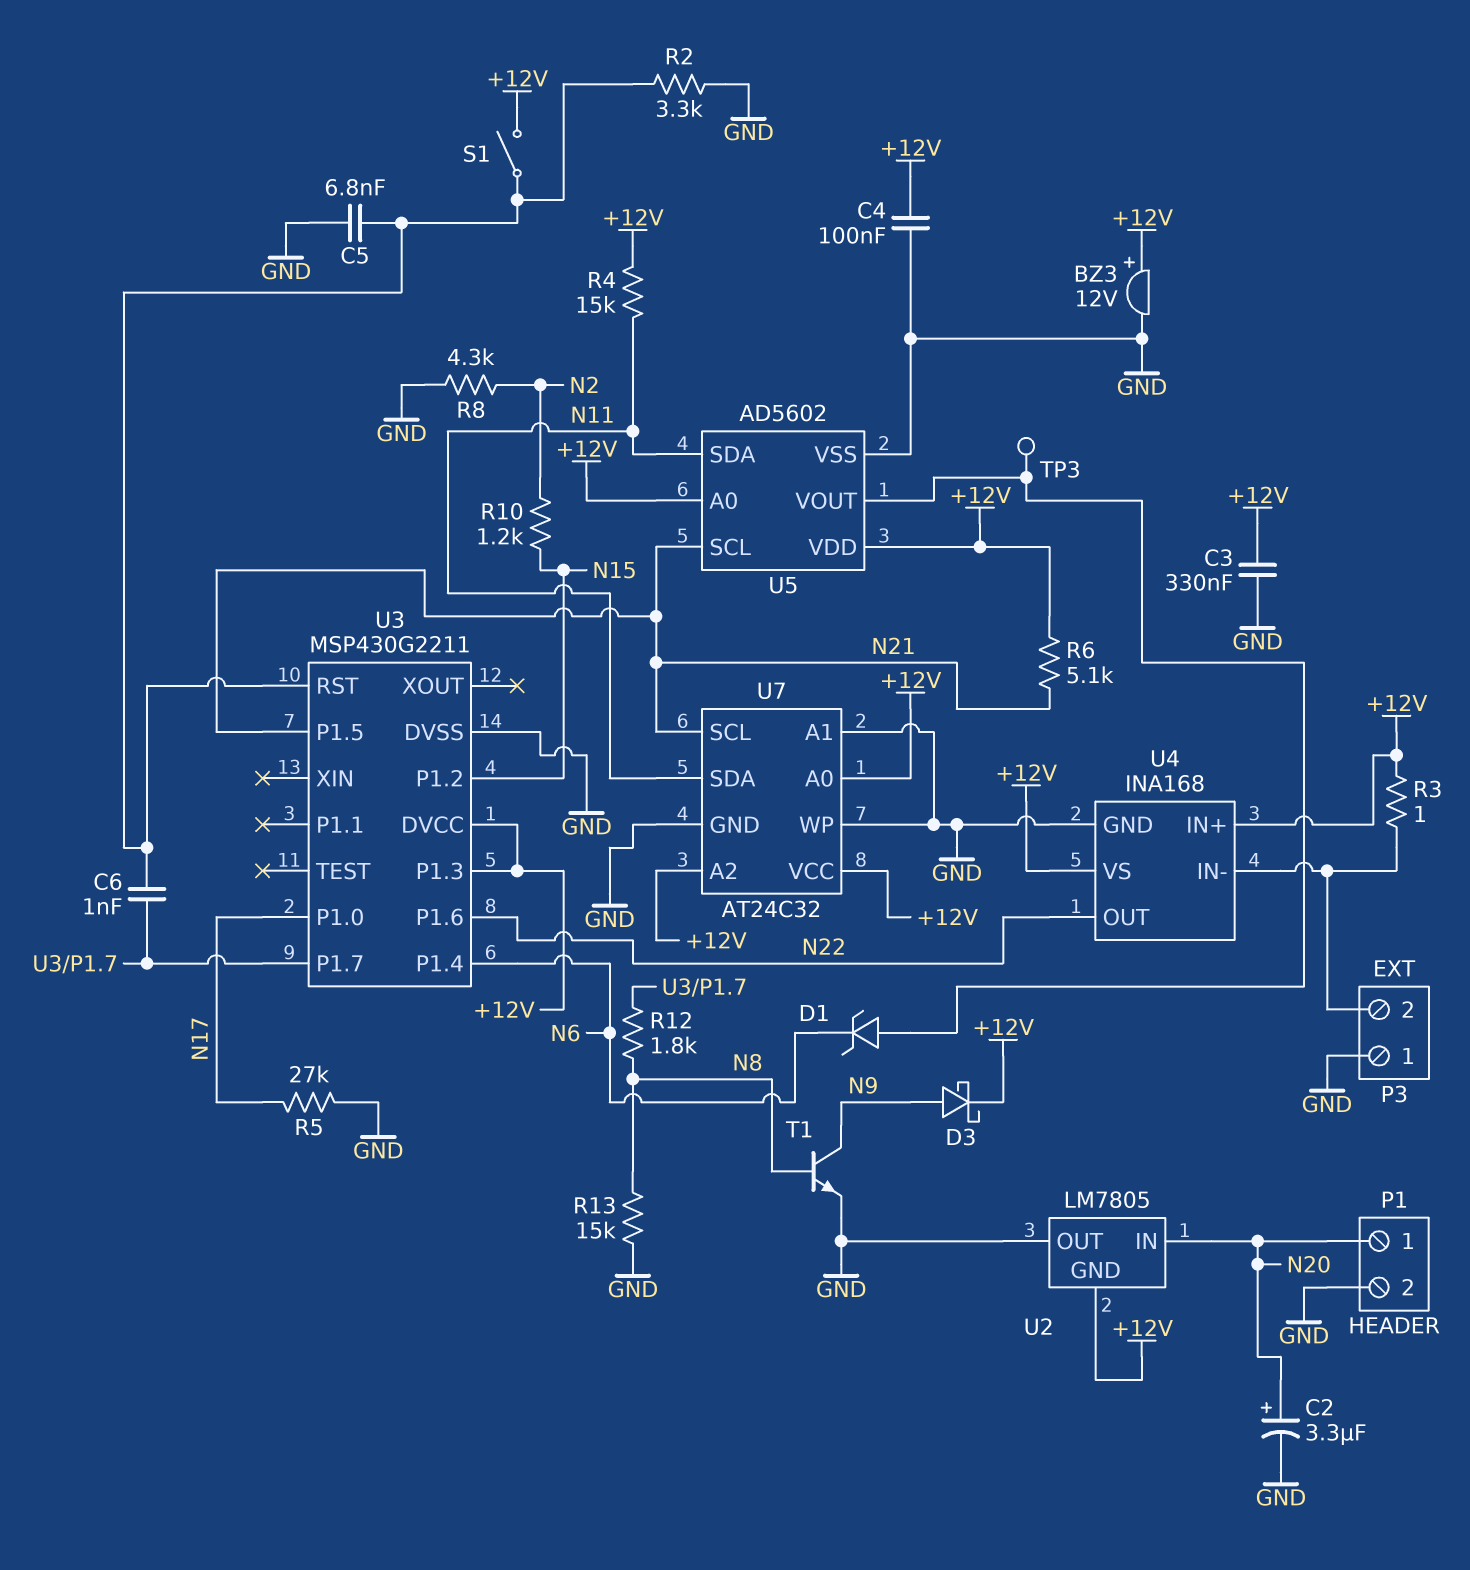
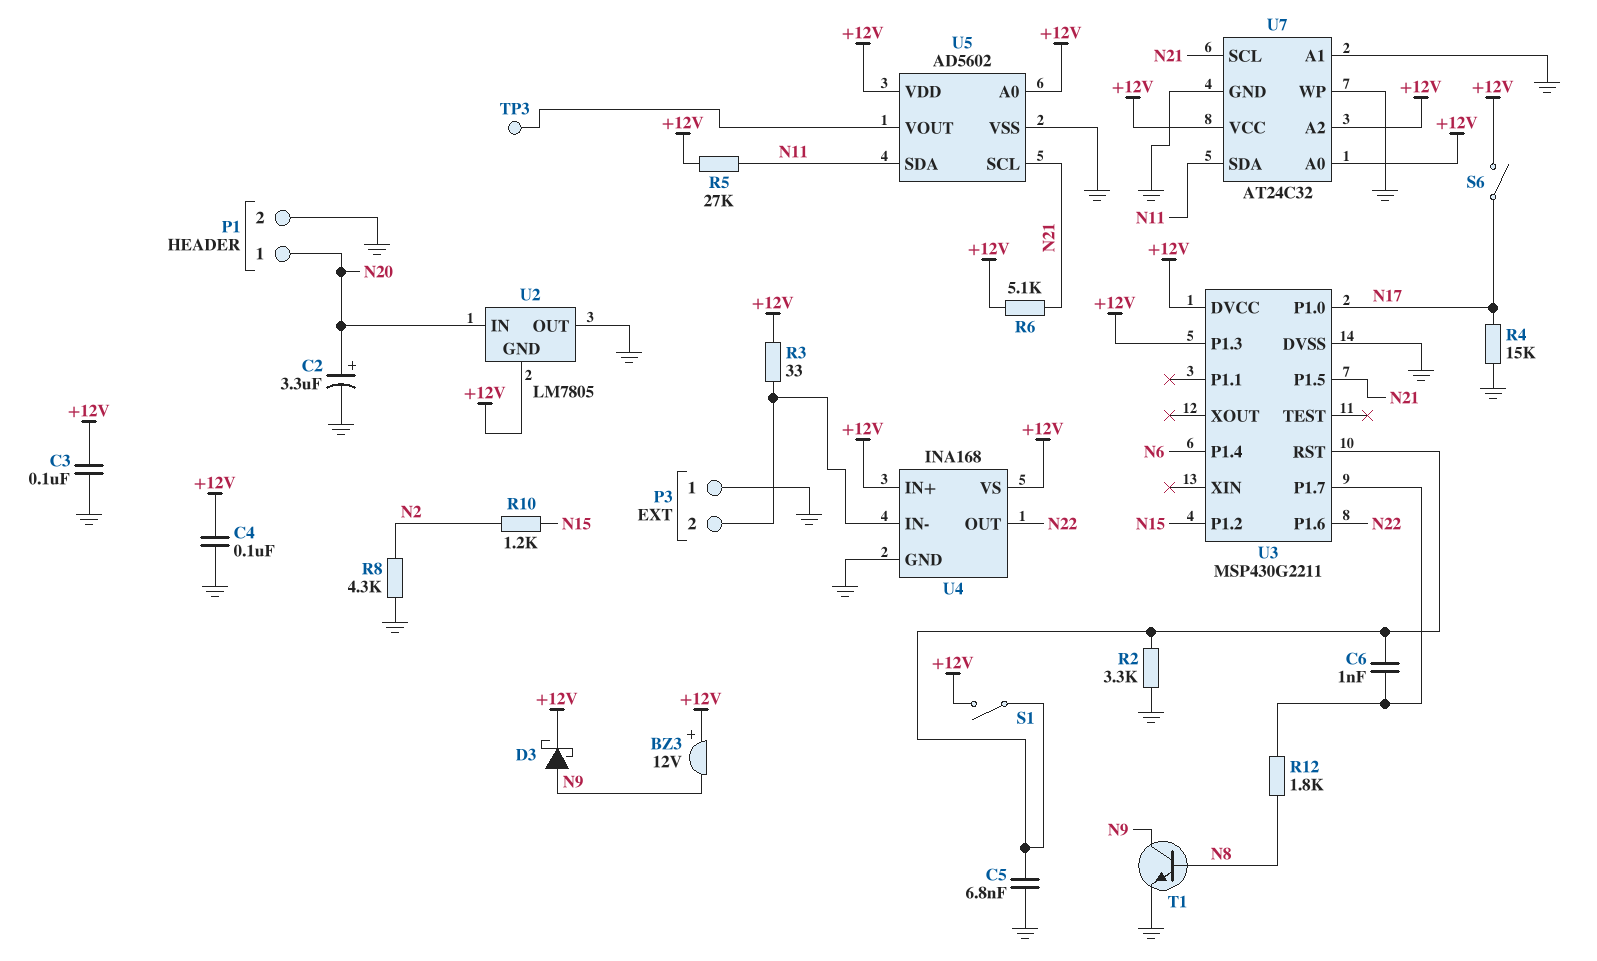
BZ3: buzzer 12V (plus +12V, minus GND) -> buzzer 12V (plus +12V, minus N9)
C3: 330nF (+12V, GND) -> 100nF (+12V, GND)
D1: zener (A U5/VOUT, K N6) -> none
R3: 1 (+12V, P3/2) -> 33 (+12V, P3/2)
R4: 15k (+12V, N11) -> 15k (GND, N17)
R5: 27k (GND, N17) -> 27k (+12V, N11)
R13: 15k (GND, N8) -> none
S6: none -> switch (+12V, N17)

